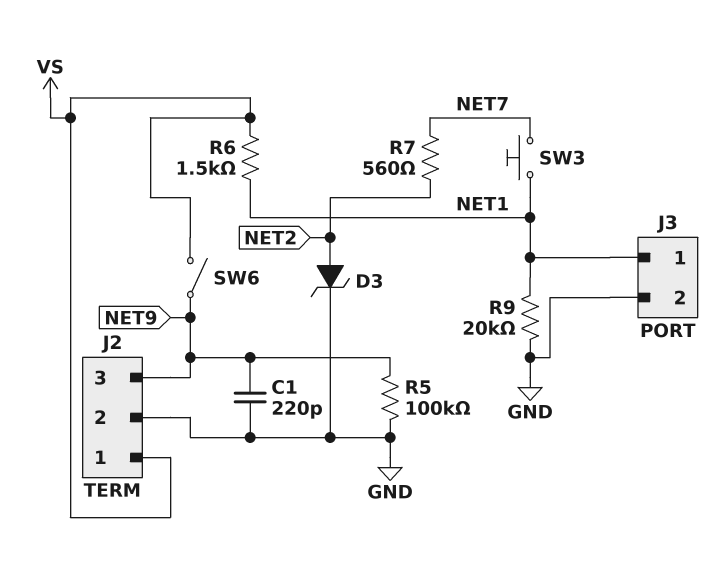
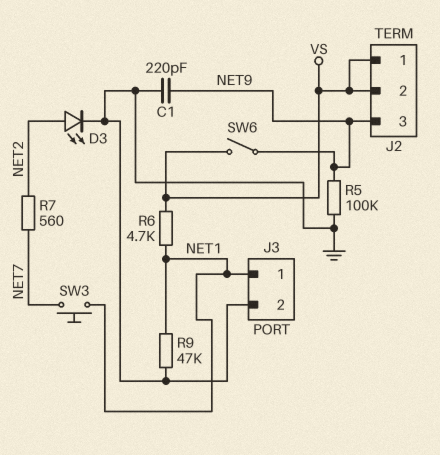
D3: zener (A NET2, K GND) -> LED (A NET2, K GND)
J2 pin 2: GND -> VS
R6: 1.5k (NET1, VS) -> 4.7k (NET1, VS)
R9: 20k (GND, NET1) -> 47k (GND, NET1)

